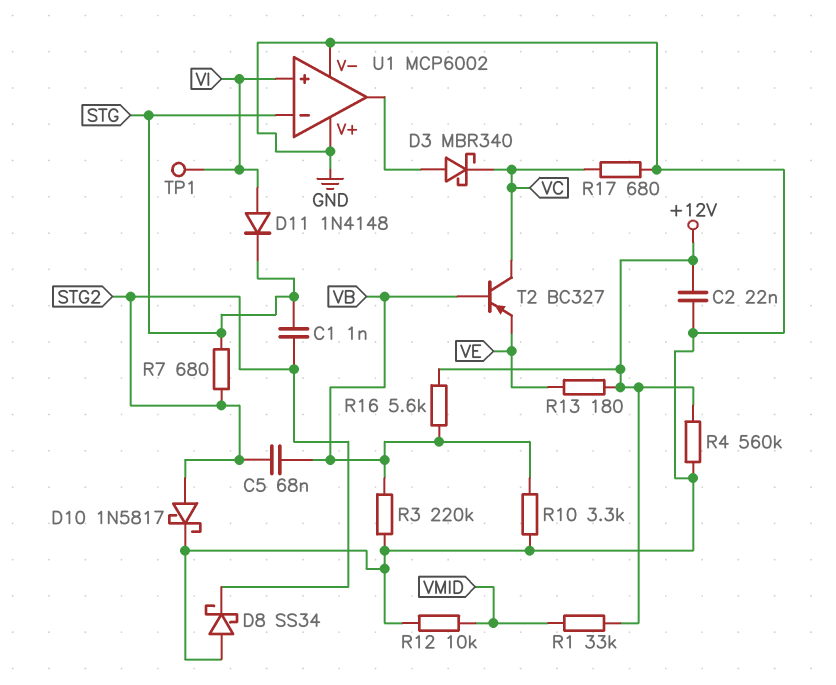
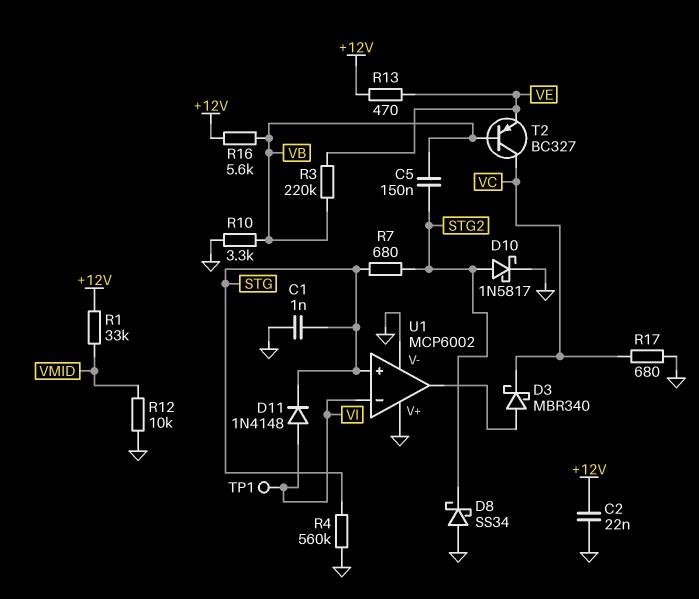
C1: 1nF (STG, STG2) -> 1nF (GND, STG)
C5: 68nF (STG2, VB) -> 150nF (STG2, VB)
R3: 220k (GND, VB) -> 220k (VB, VE)
R4: 560k (+12V, GND) -> 560k (GND, STG)
R13: 180 (+12V, VE) -> 470 (+12V, VE)
U1 pin in+: VI -> STG
U1 pin in-: STG -> VI

